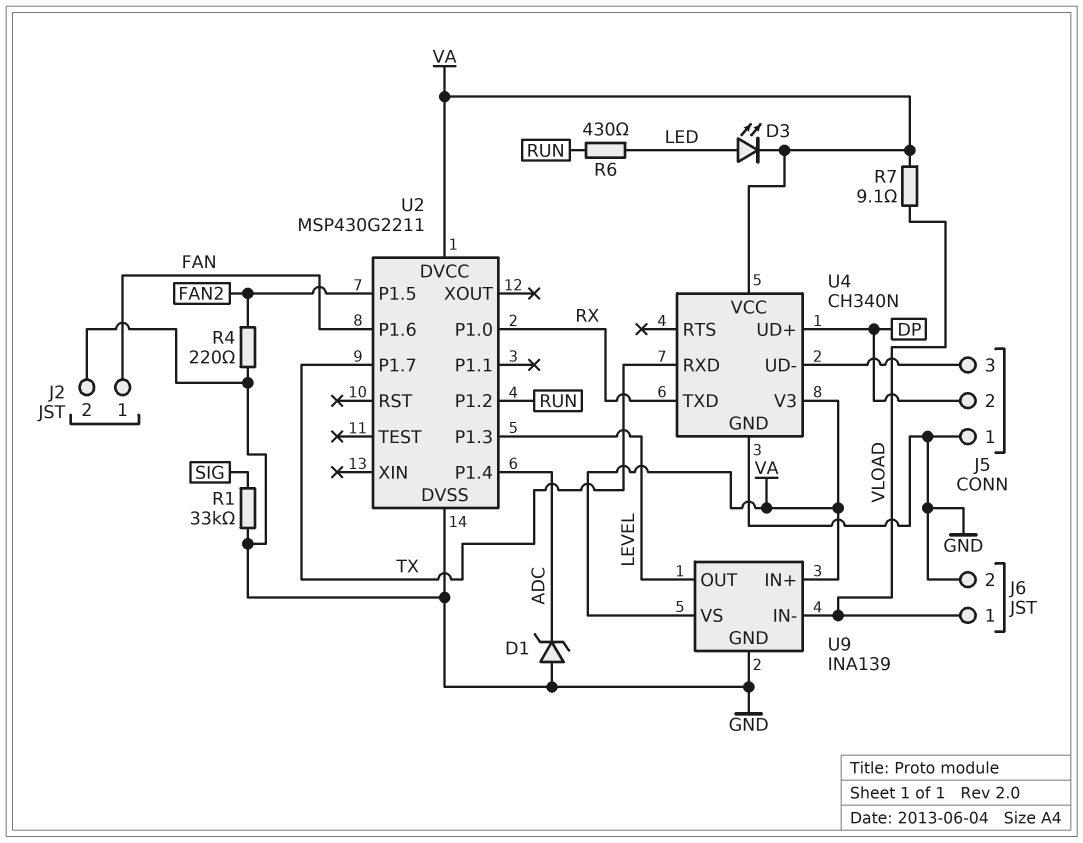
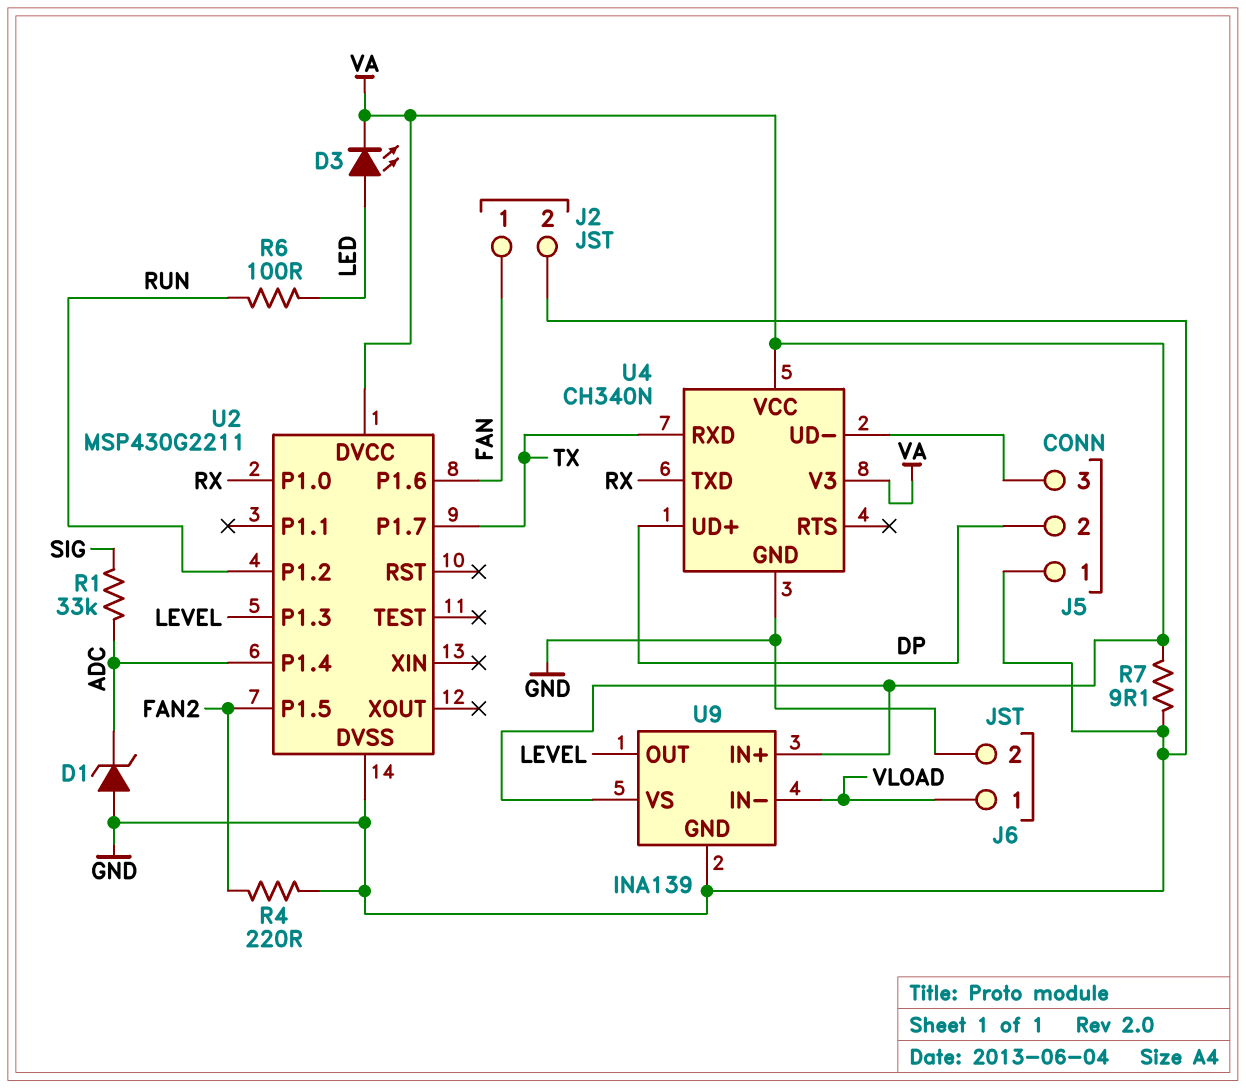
R1: 33k (GND, SIG) -> 33k (ADC, SIG)
R6: 430 (LED, RUN) -> 100 (LED, RUN)
R7: 9.1 (VA, VLOAD) -> 9.1 (GND, VA)

